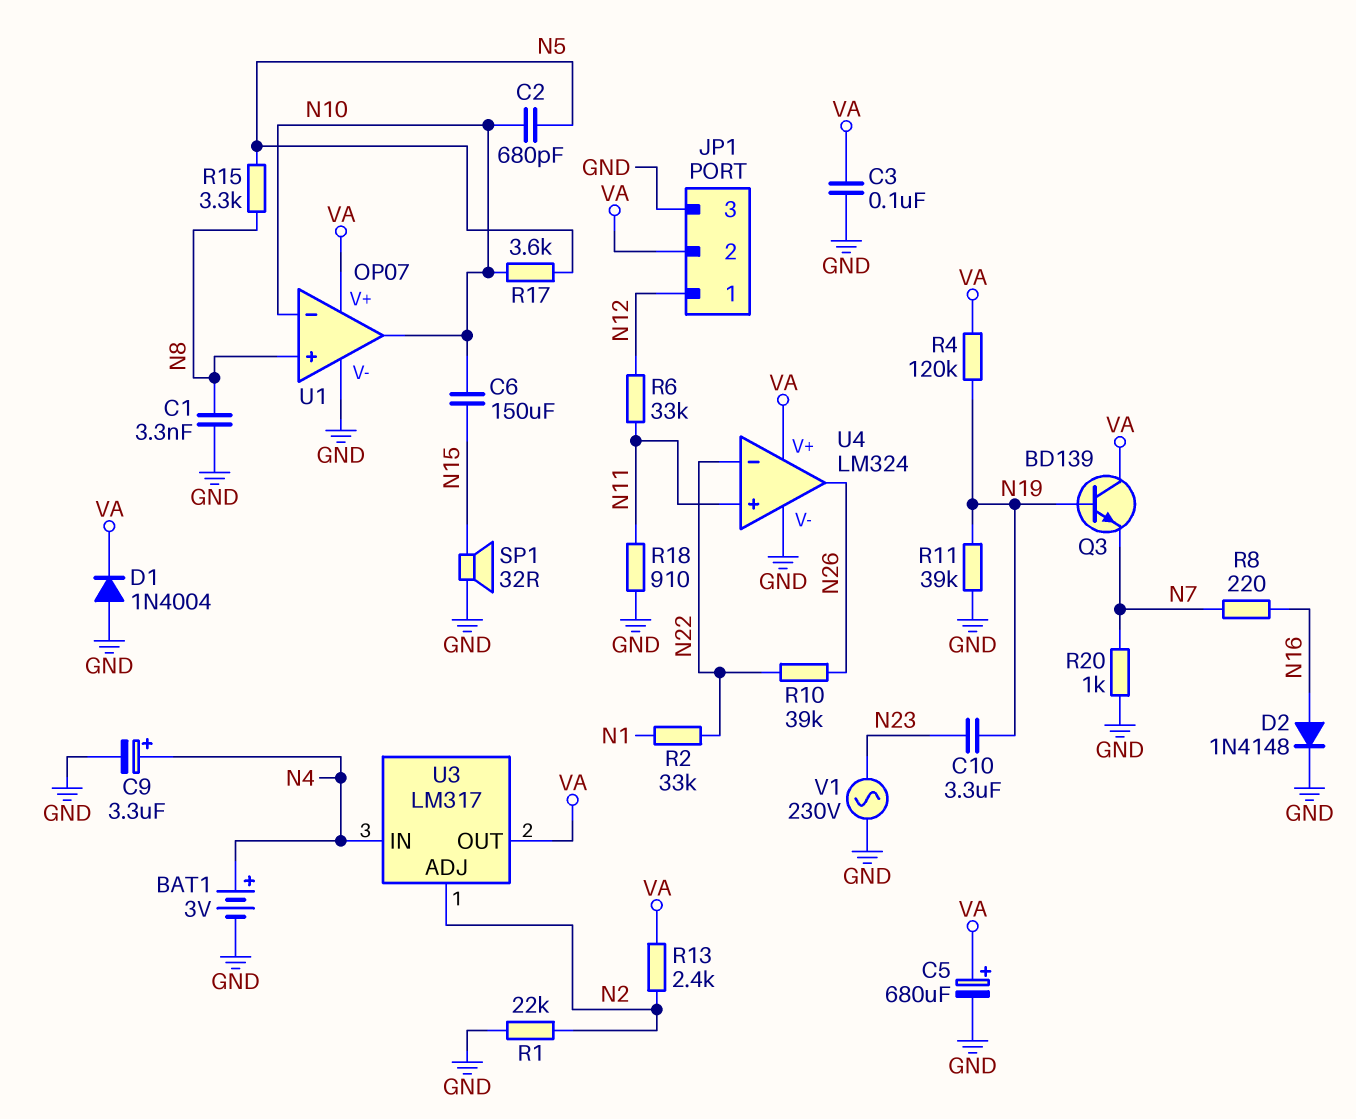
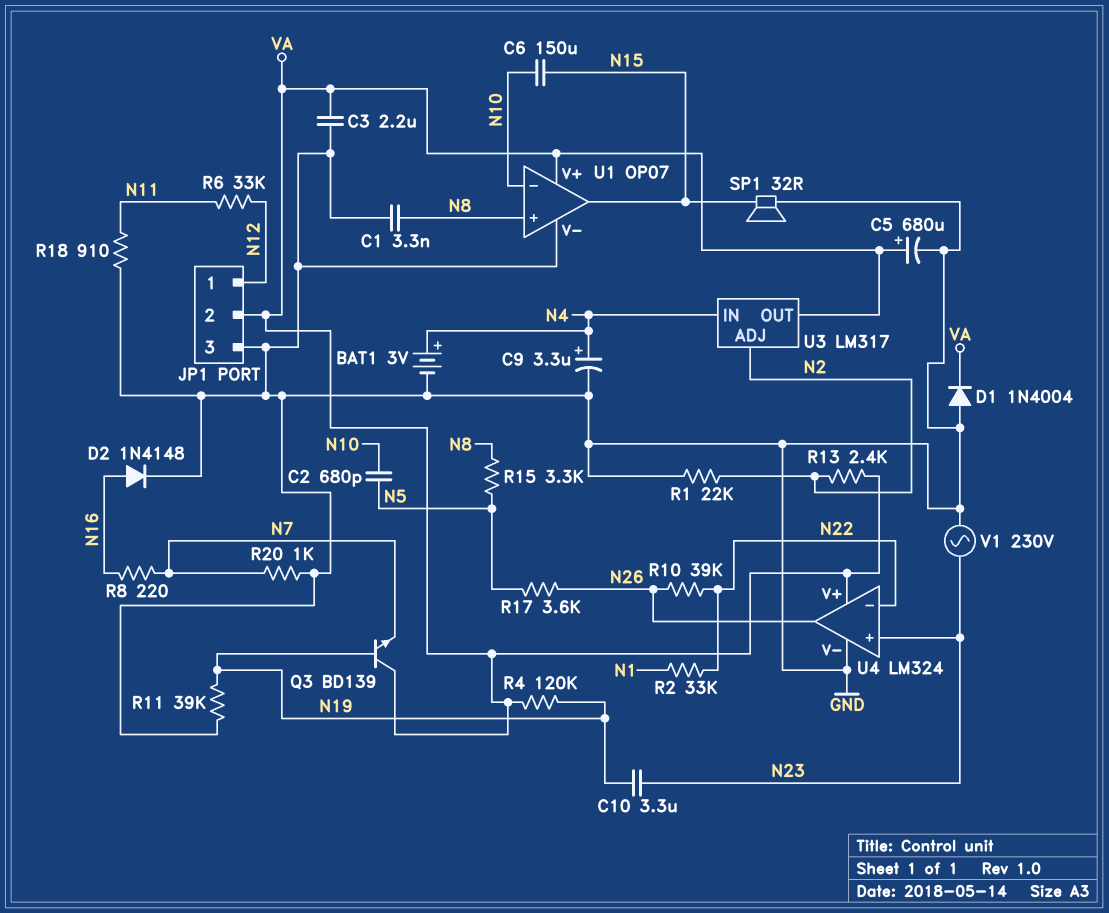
C3: 100nF (GND, VA) -> 2.2uF (GND, VA)
R17: 3.6k (N5, N10) -> 3.6k (N5, N26)
U1 pin out: N10 -> N15
U4 pin in+: N11 -> N23

